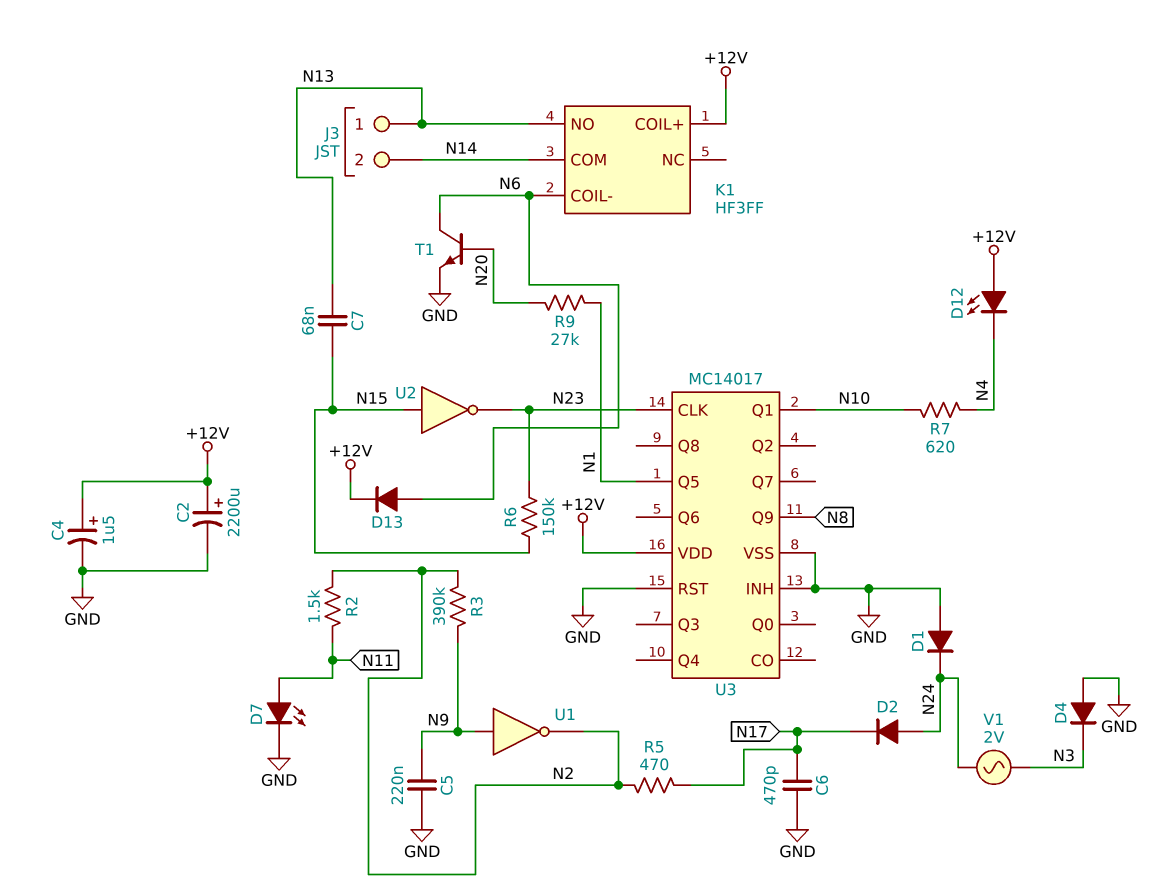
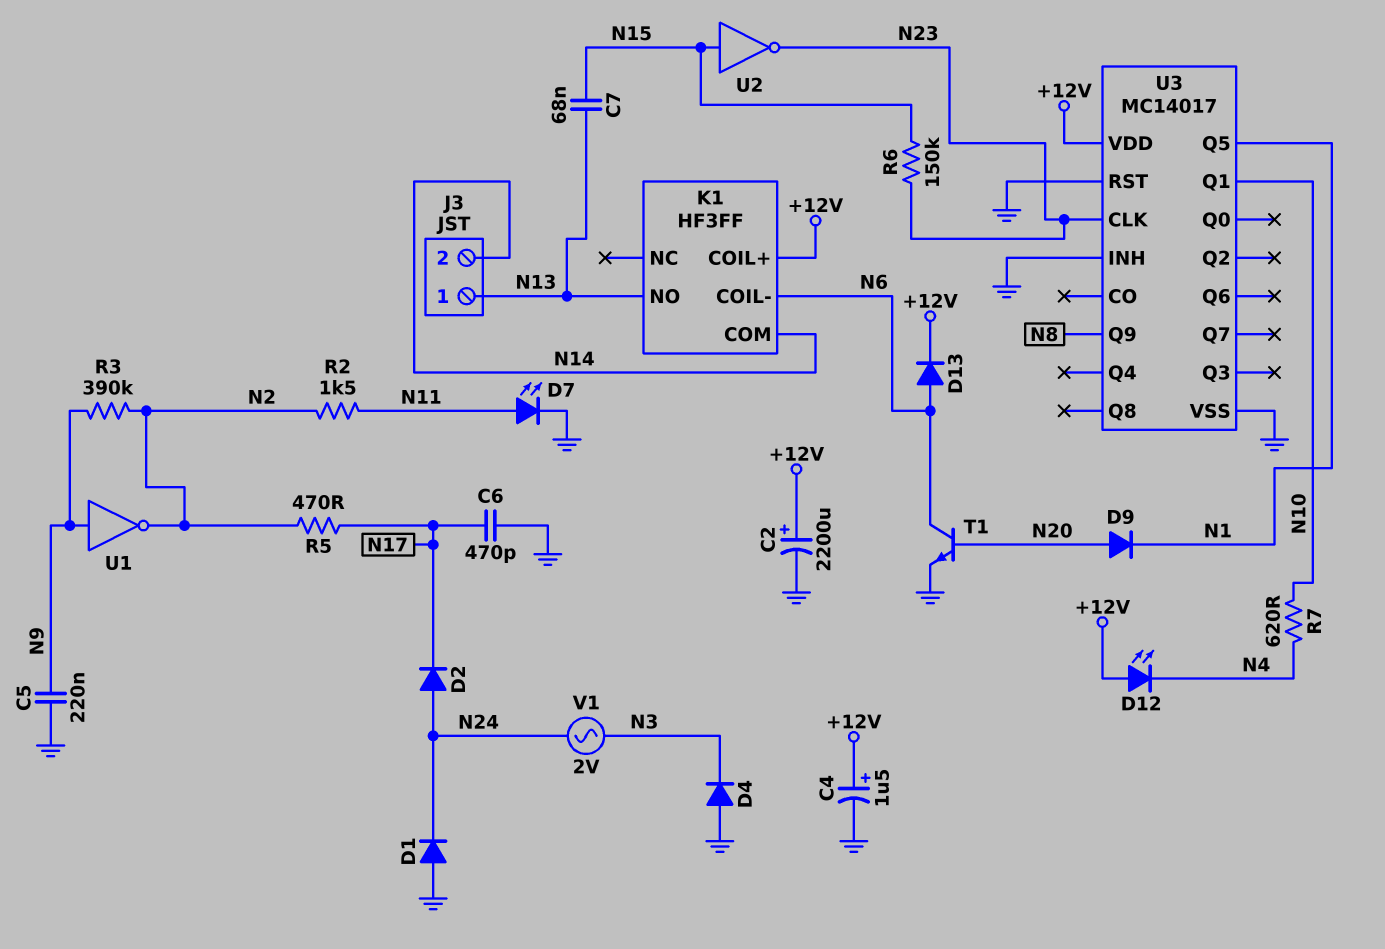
D9: none -> diode (A N20, K N1)
R9: 27k (N1, N20) -> none

